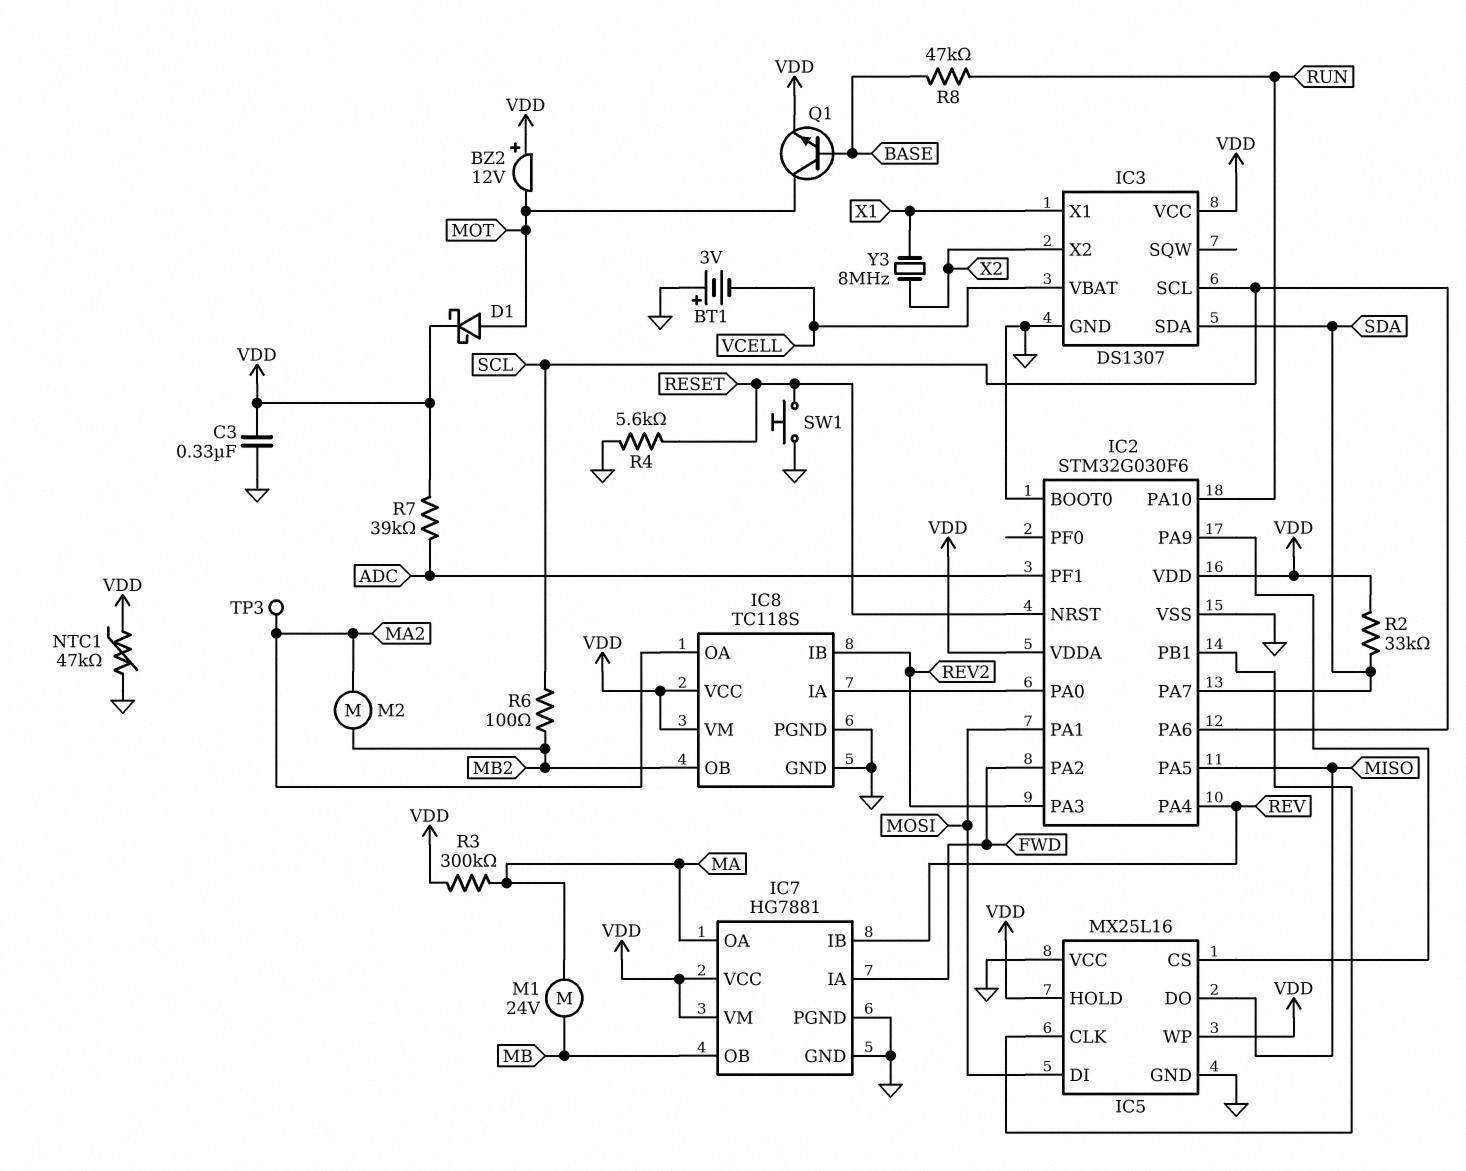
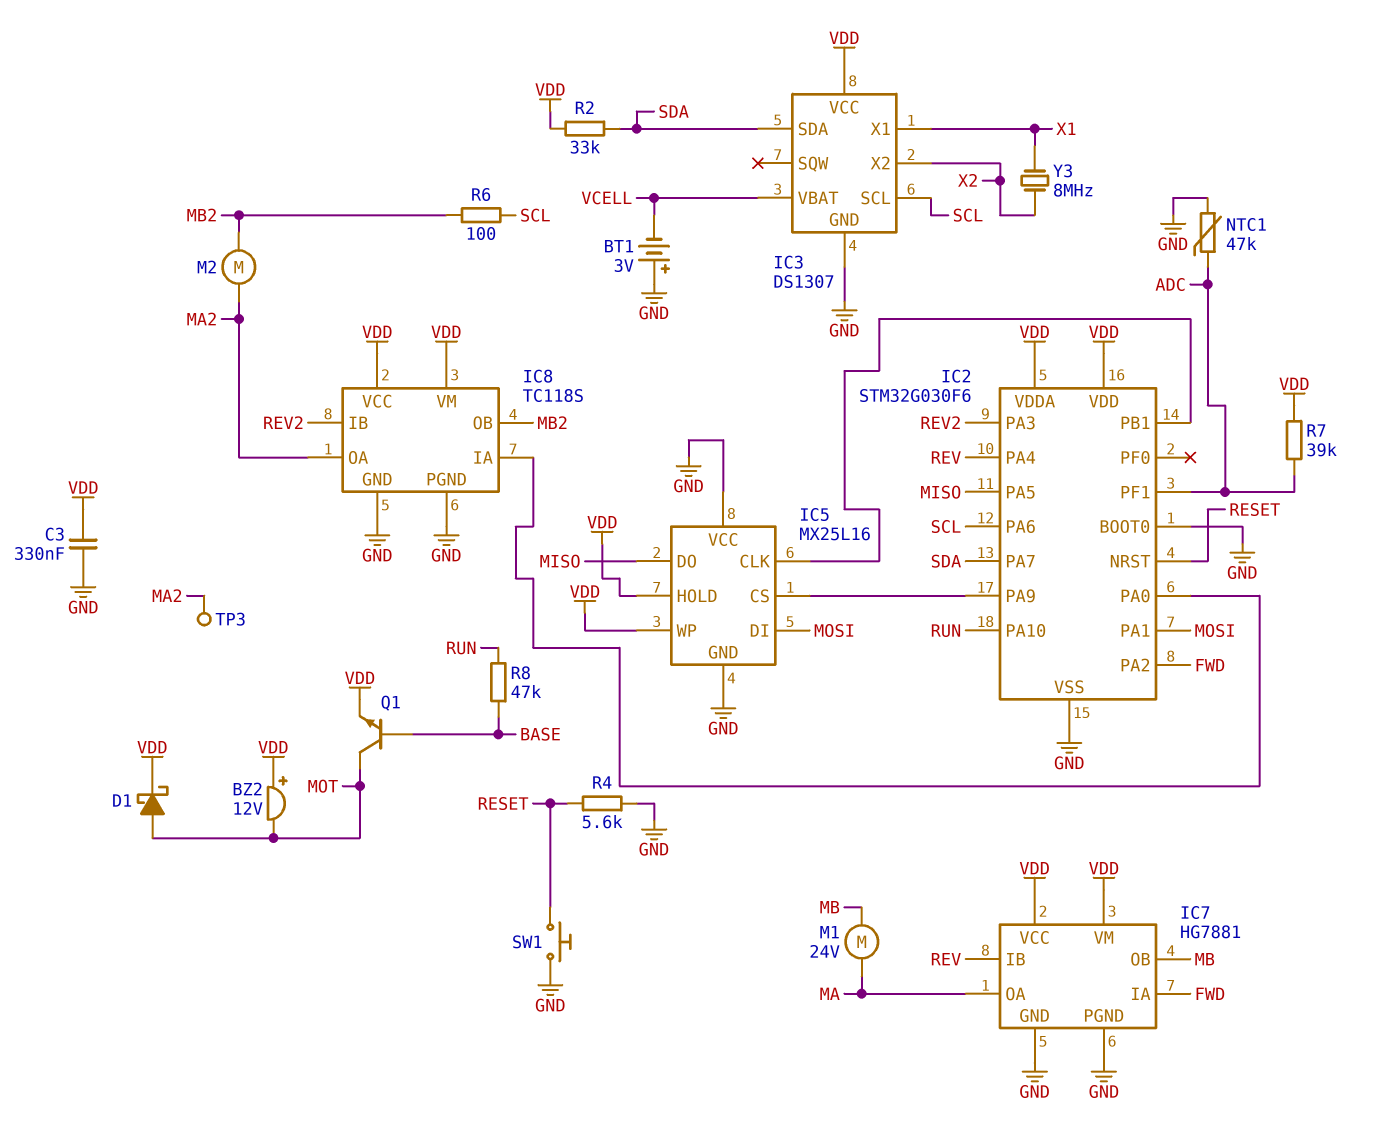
NTC1: 47k (GND, VDD) -> 47k (ADC, GND)
R3: 300k (MA, VDD) -> none

